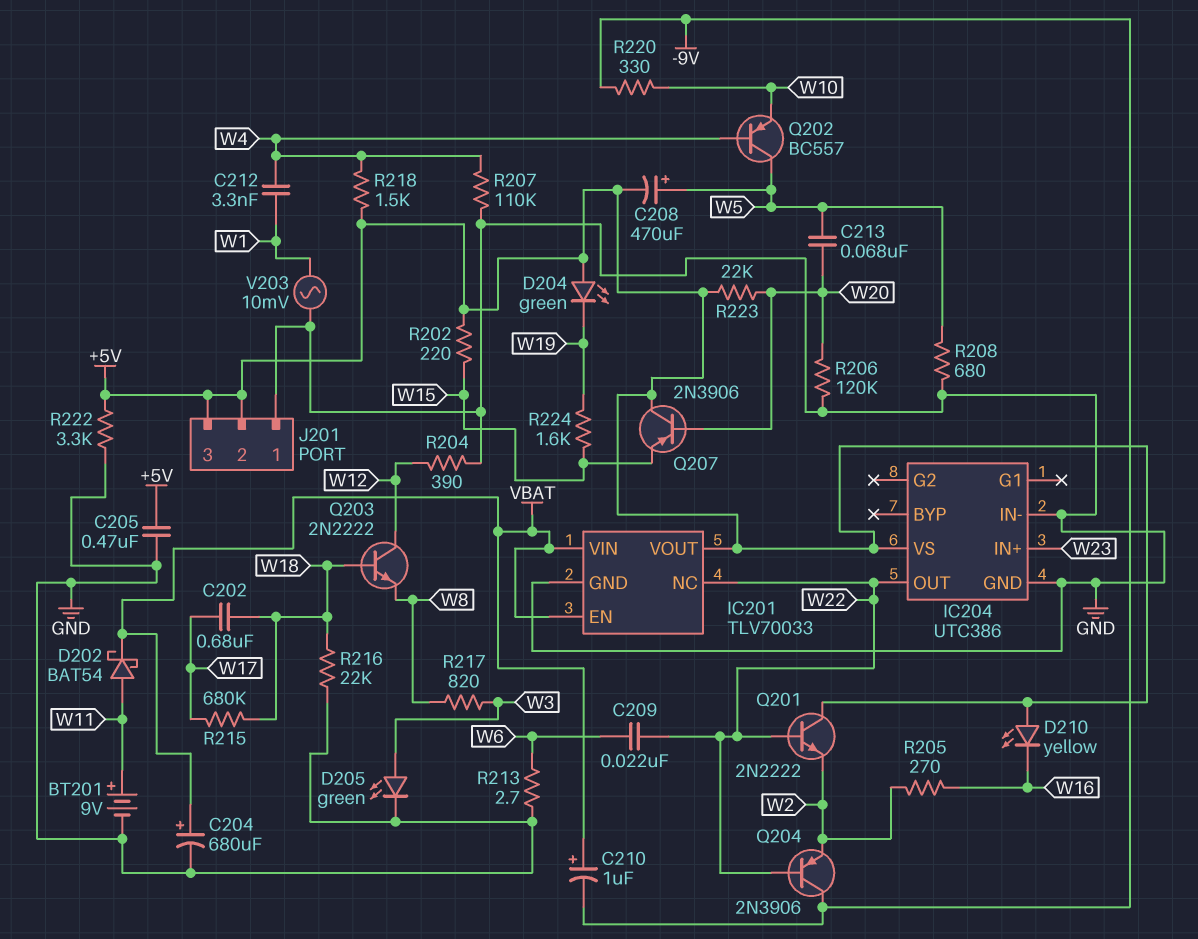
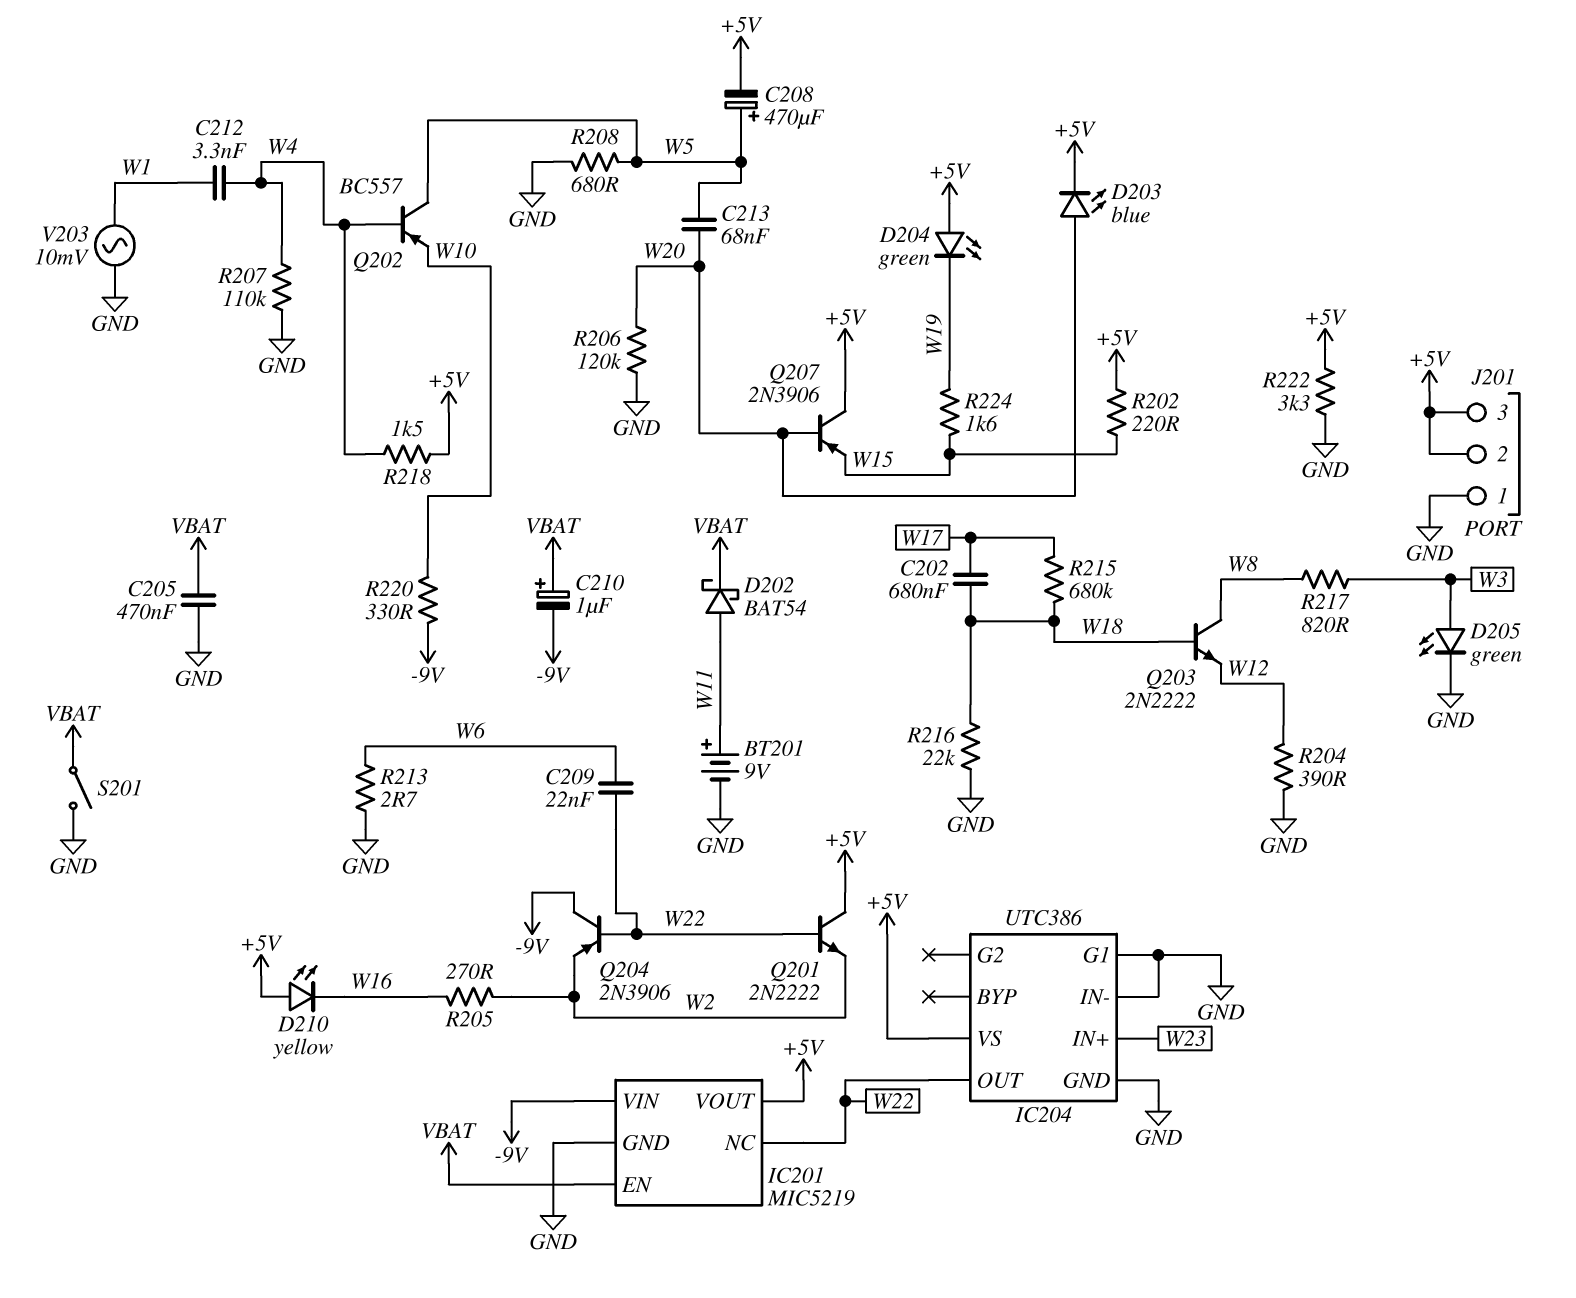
C204: 680uF (plus VBAT, minus GND) -> none
C205: 470nF (+5V, GND) -> 470nF (GND, VBAT)
D203: none -> LED blue (A W20, K +5V)
IC201: TLV70033 -> MIC5219
IC201 pin VIN: VBAT -> -9V
IC204 pin G1: none -> GND
Q203: NPN 2N2222 (B W18, C W12, E W8) -> NPN 2N2222 (B W18, C W8, E W12)
R223: 22k (+5V, W20) -> none
S201: none -> switch (GND, VBAT)

